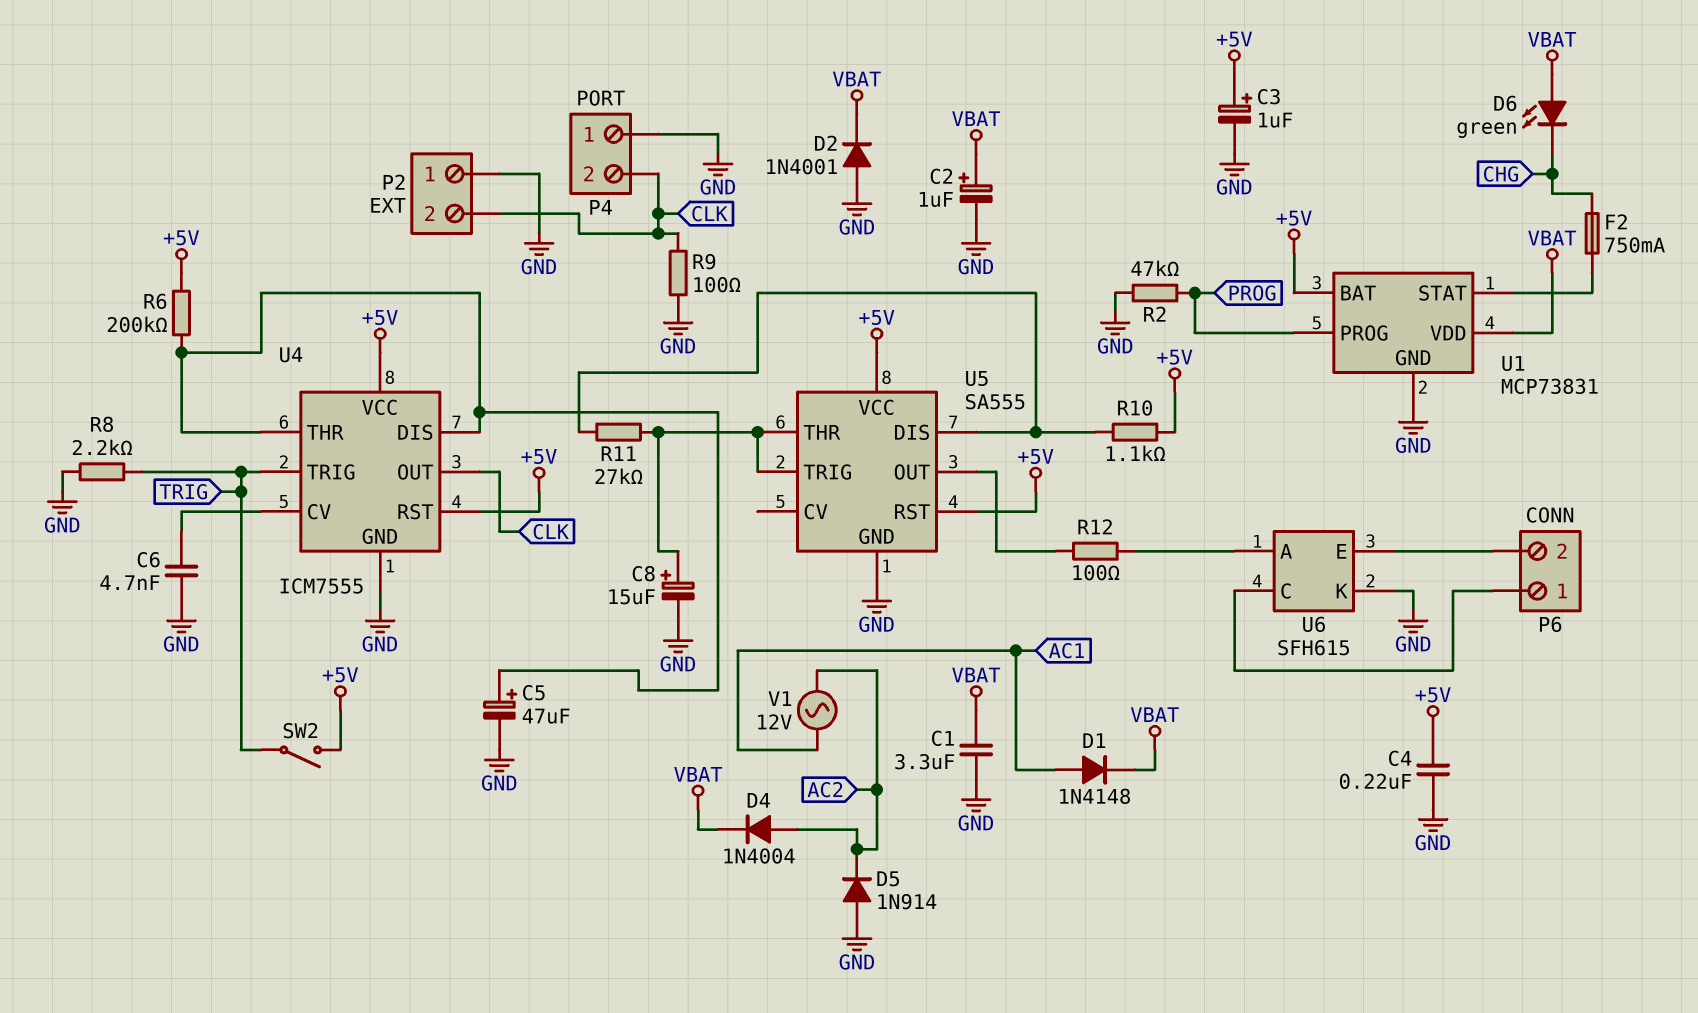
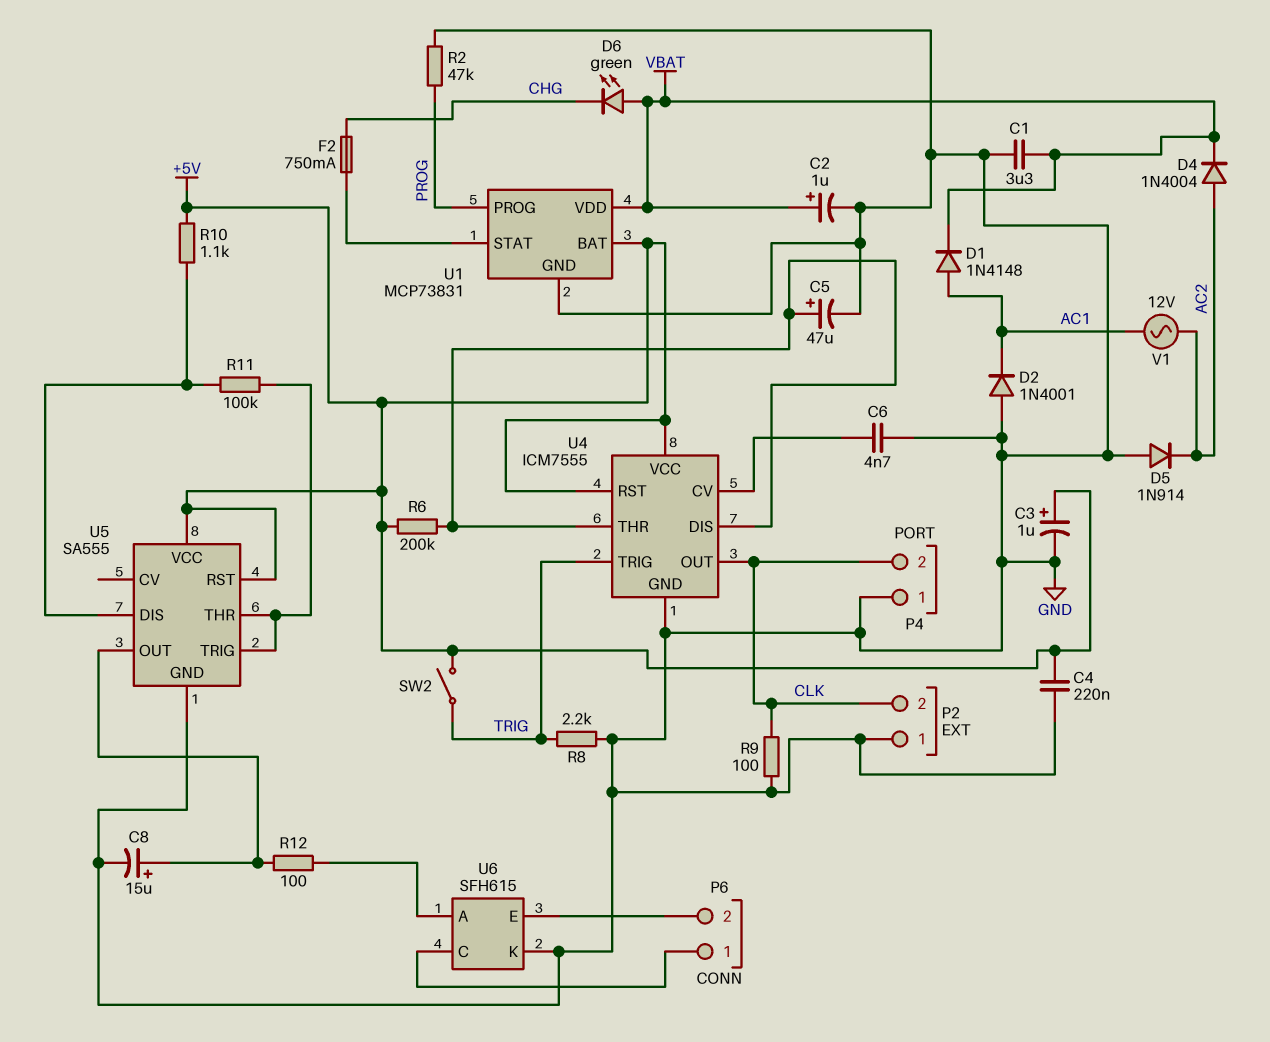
C8: 15uF (plus U5/THR, minus GND) -> 15uF (plus U5/OUT, minus GND)
D2: diode 1N4001 (A GND, K VBAT) -> diode 1N4001 (A GND, K AC1)
R11: 27k (U5/DIS, U5/THR) -> 100k (U5/DIS, U5/THR)

